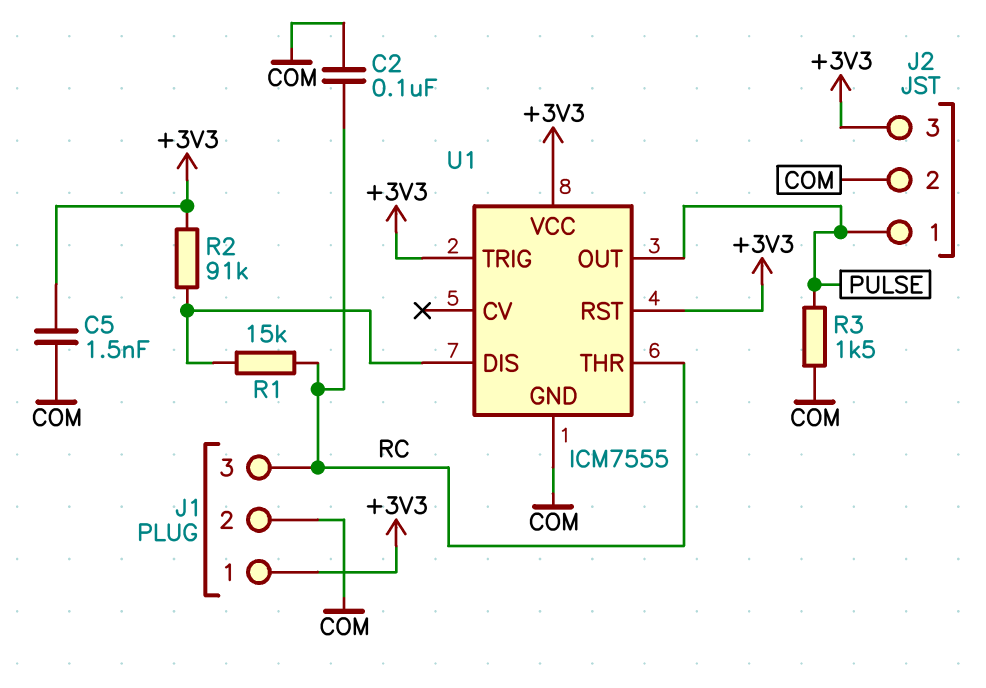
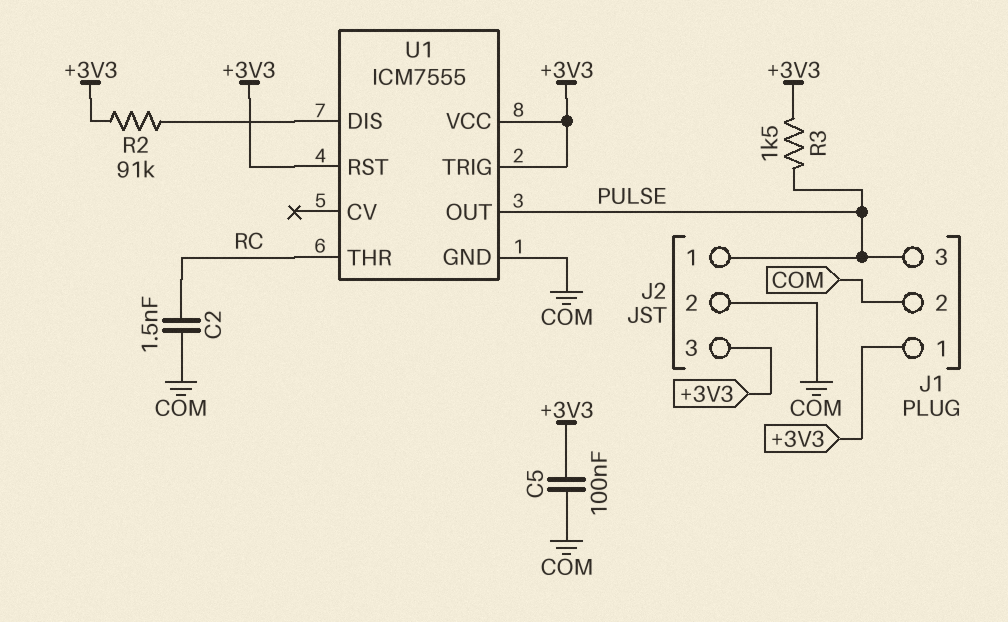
C2: 100nF (COM, RC) -> 1.5nF (COM, RC)
C5: 1.5nF (+3V3, COM) -> 100nF (+3V3, COM)
J1 pin 3: RC -> PULSE
R1: 15k (RC, U1/DIS) -> none
R3: 1.5k (COM, PULSE) -> 1.5k (+3V3, PULSE)

